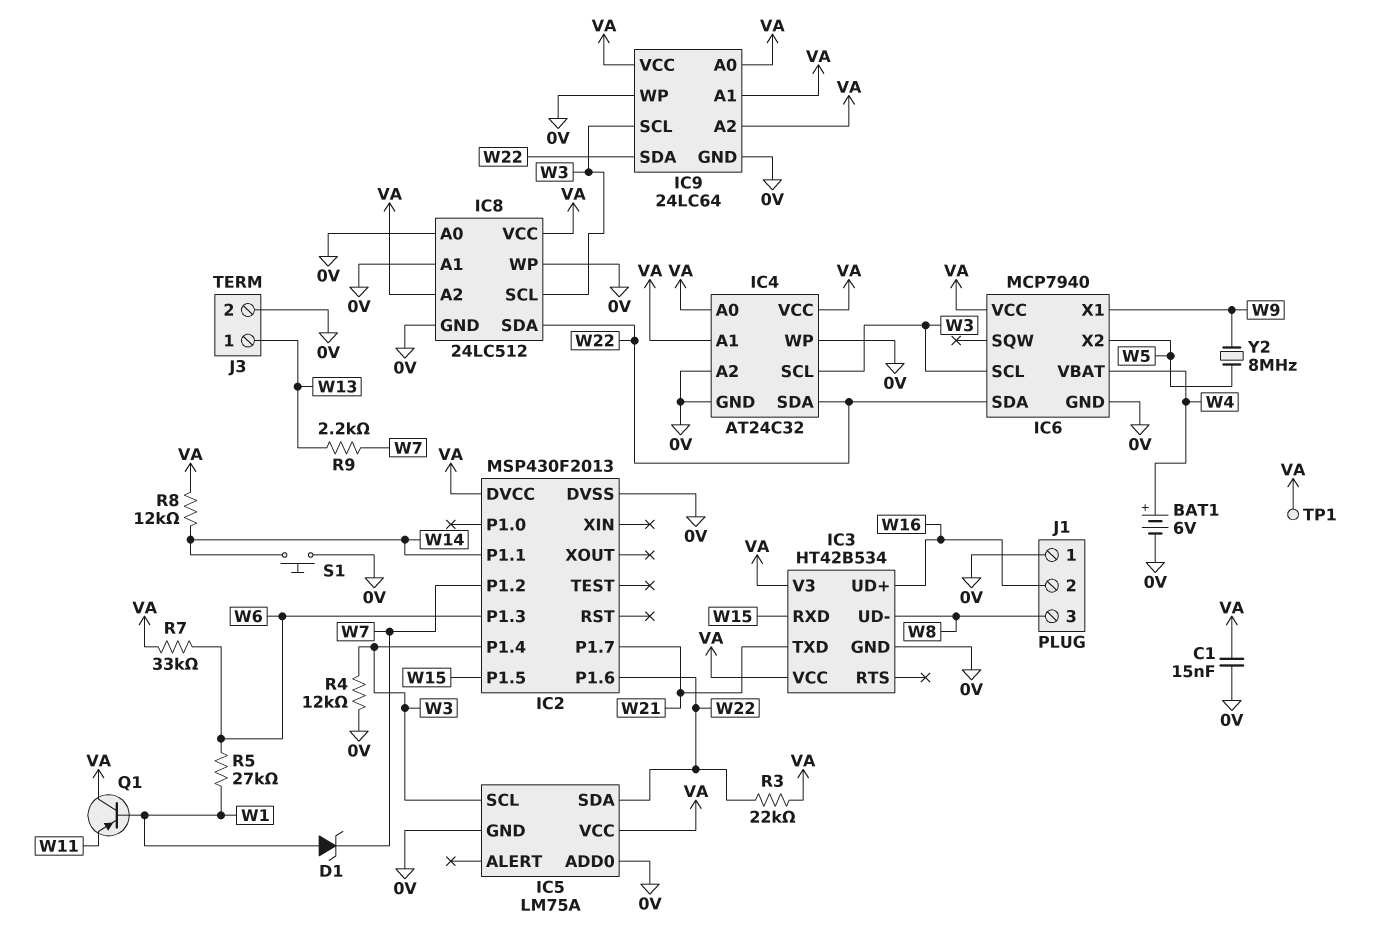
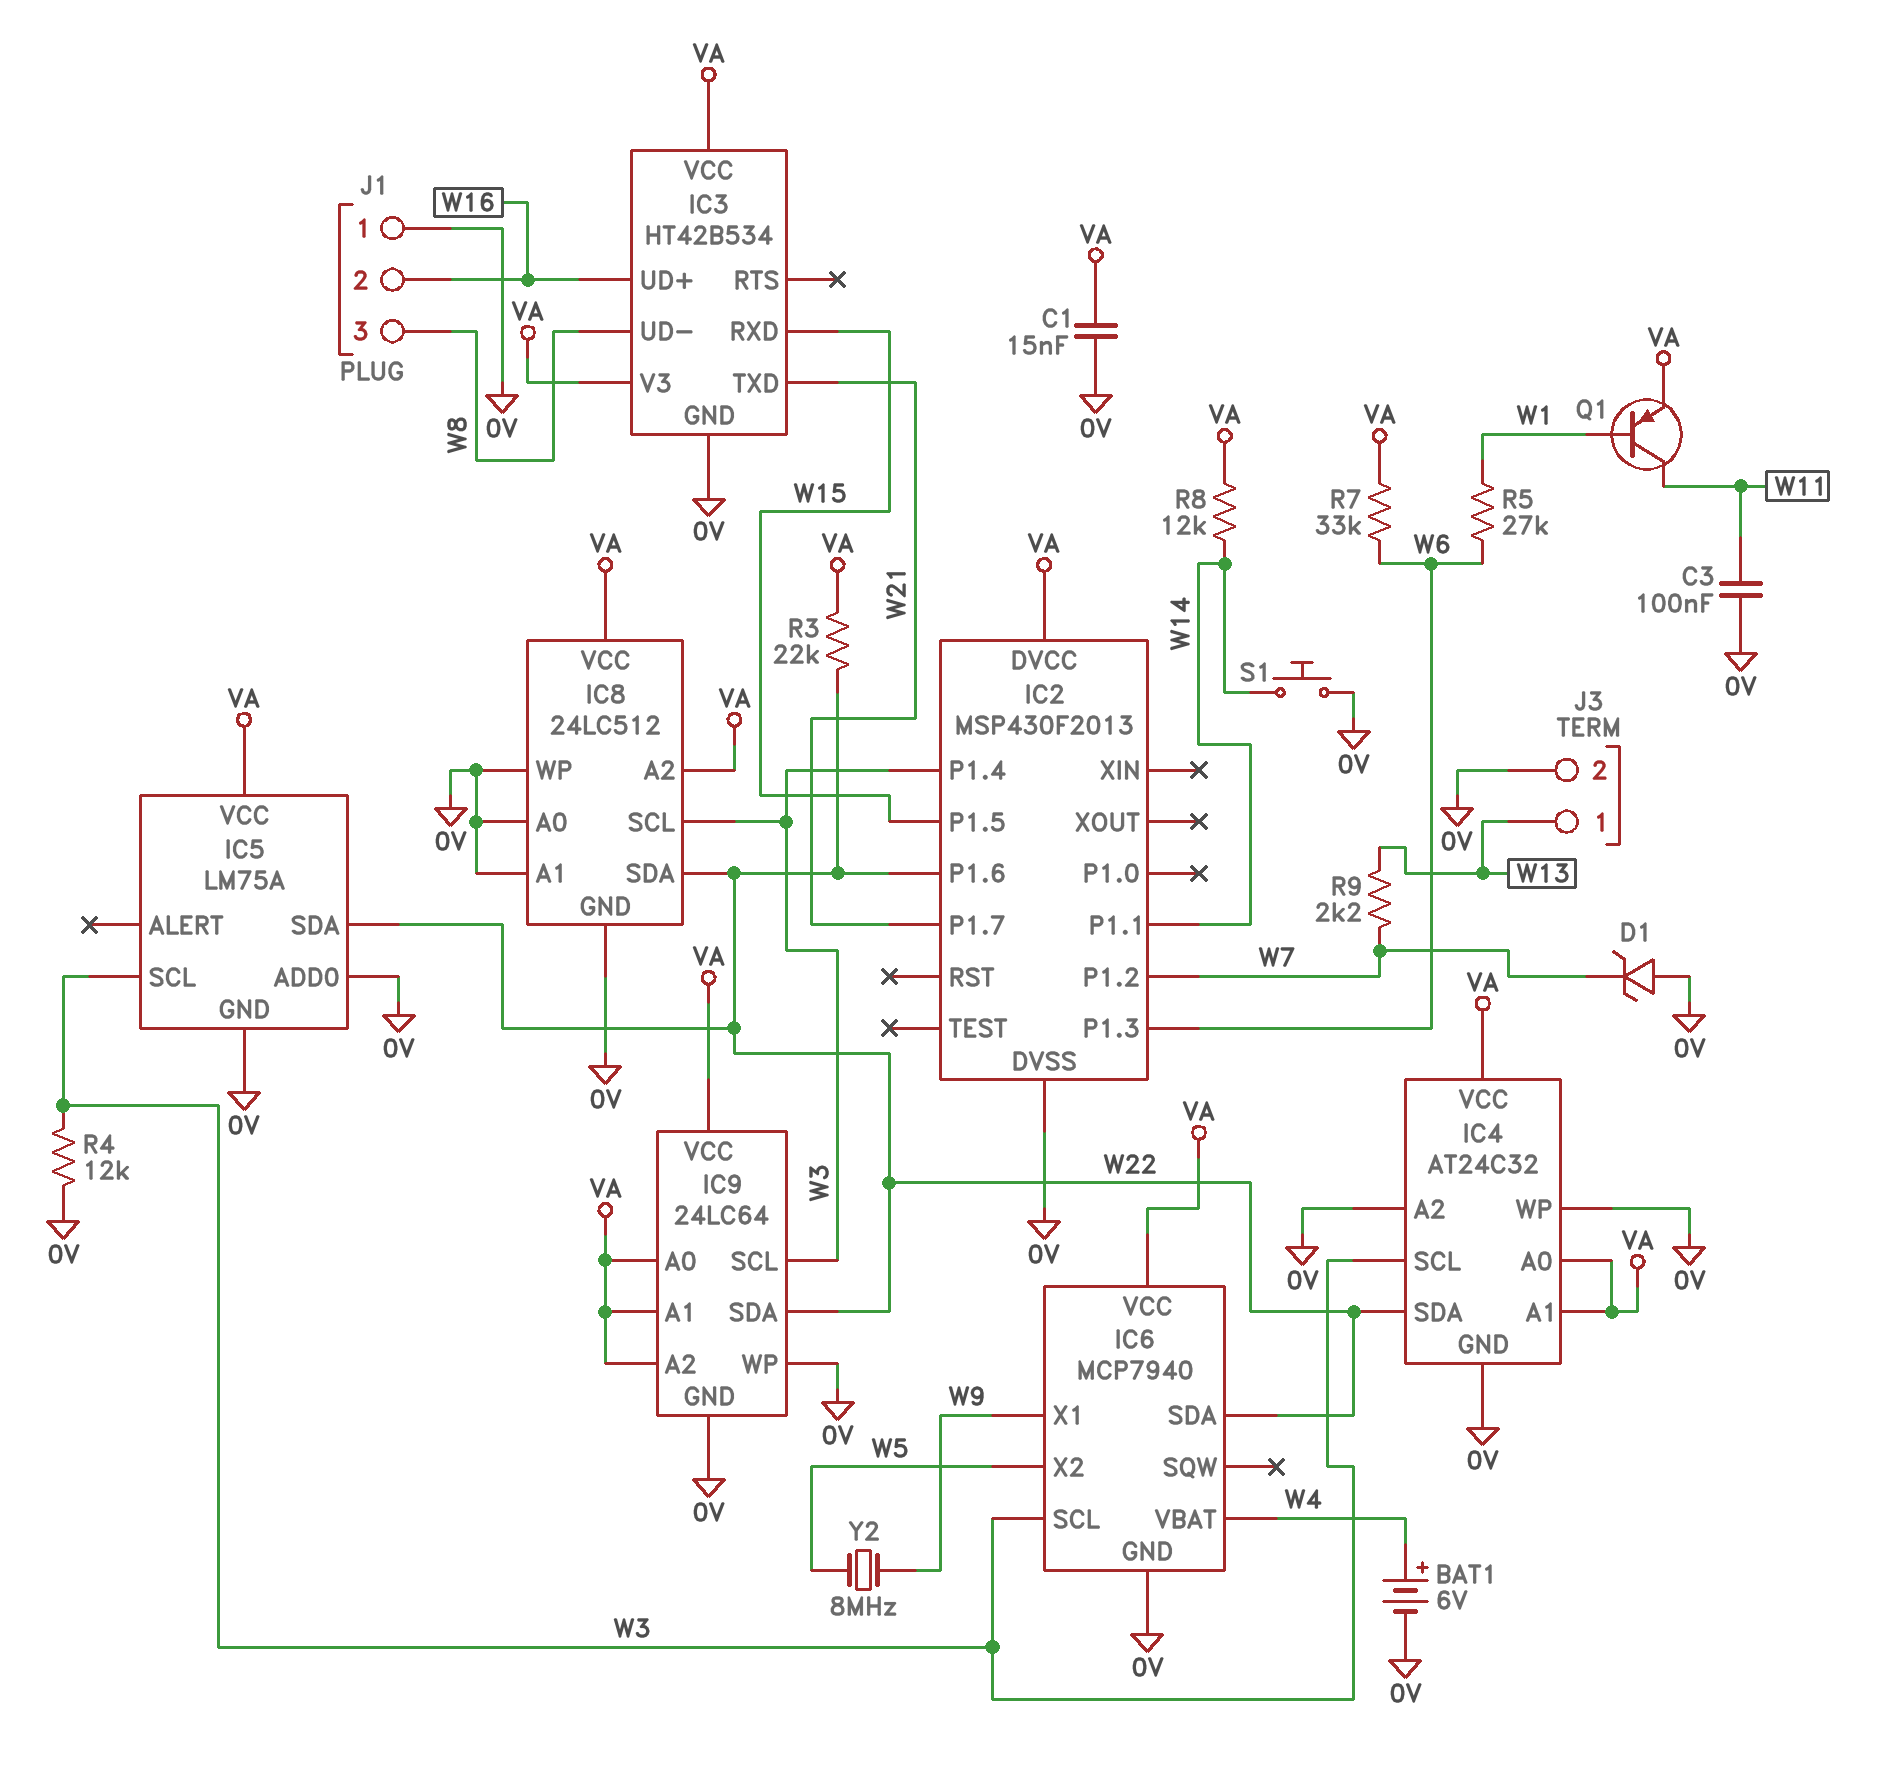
C3: none -> 100nF (0V, W11)
D1: zener (A W1, K W7) -> zener (A 0V, K W7)
Q1: PNP (B W1, C VA, E W11) -> PNP (B W1, C W11, E VA)
TP1: test point (VA) -> none

